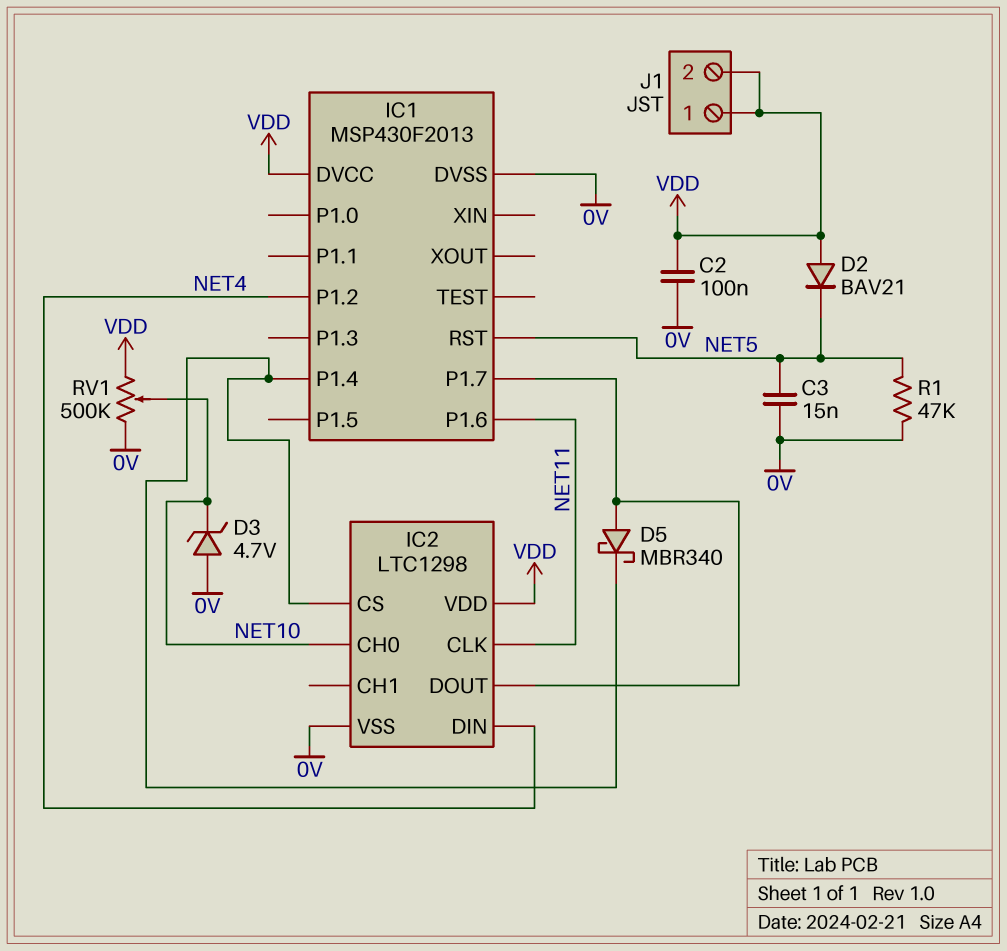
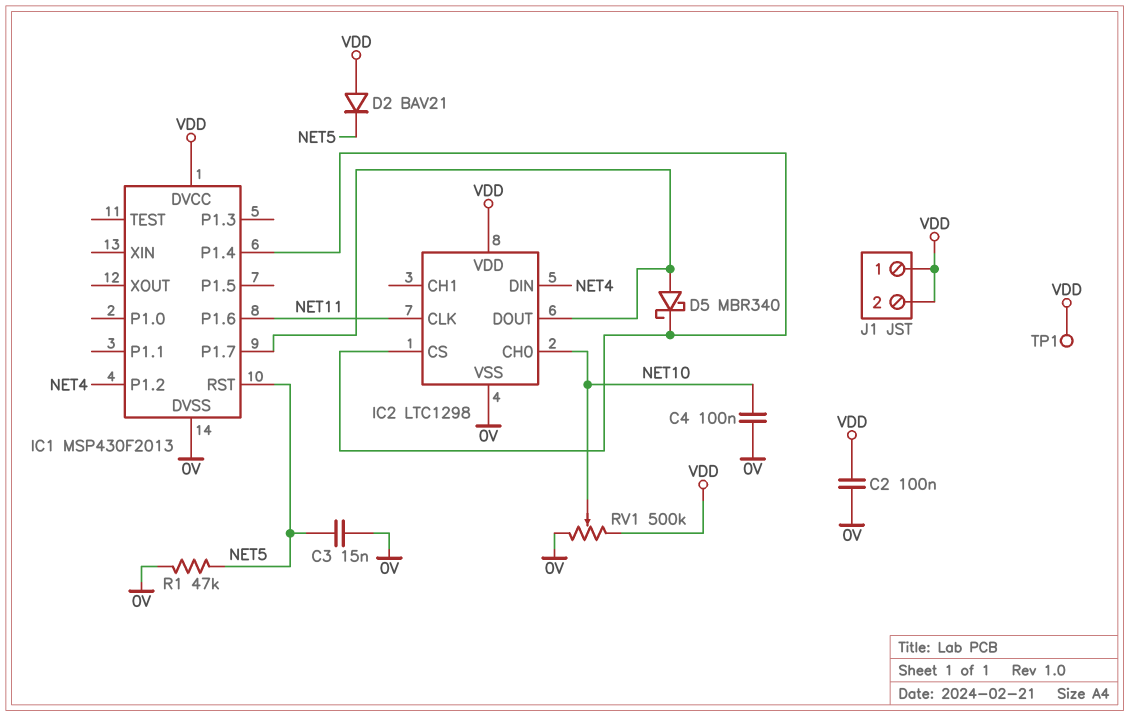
C4: none -> 100nF (0V, NET10)
D3: zener 4.7V (A 0V, K NET10) -> none
TP1: none -> test point (VDD)

